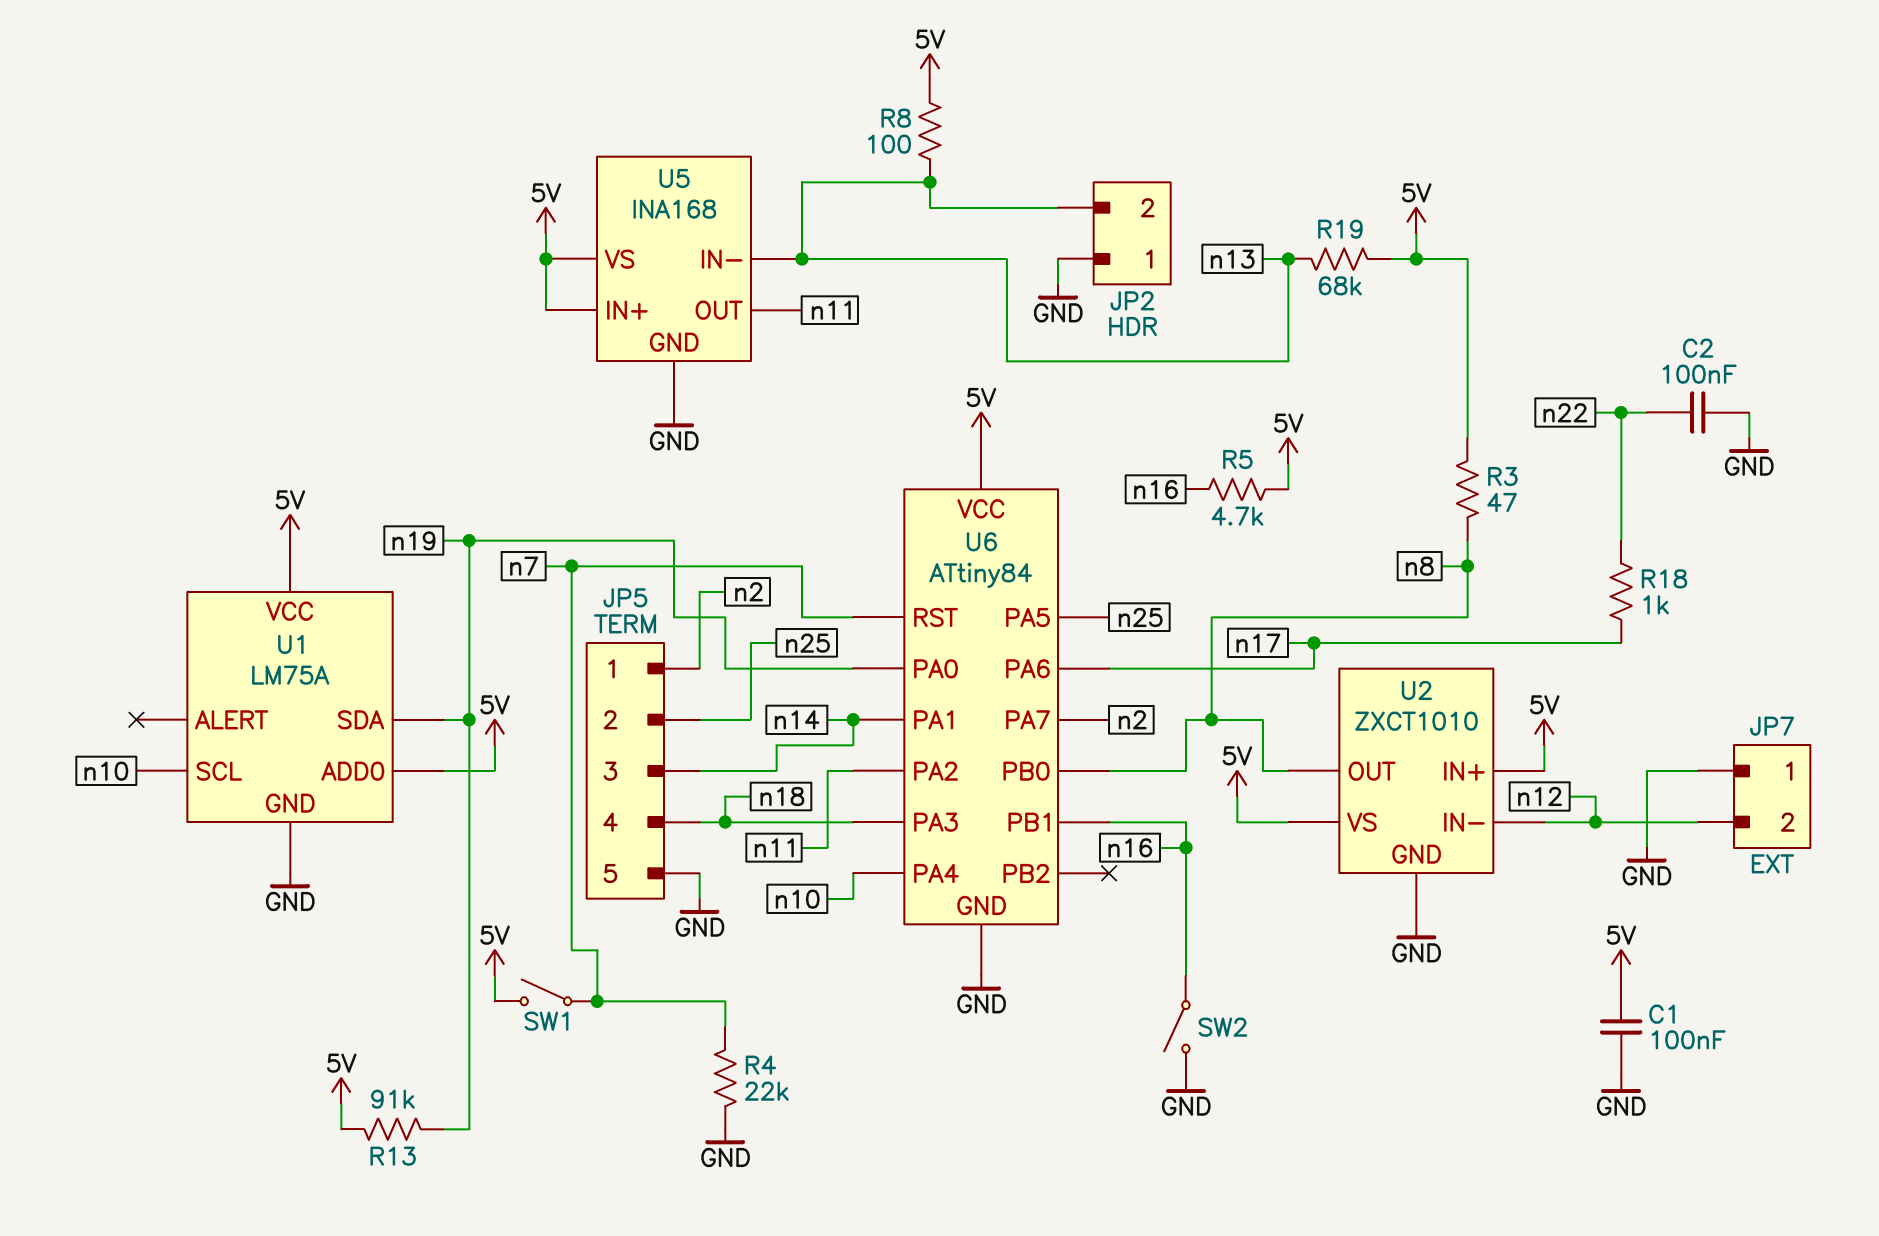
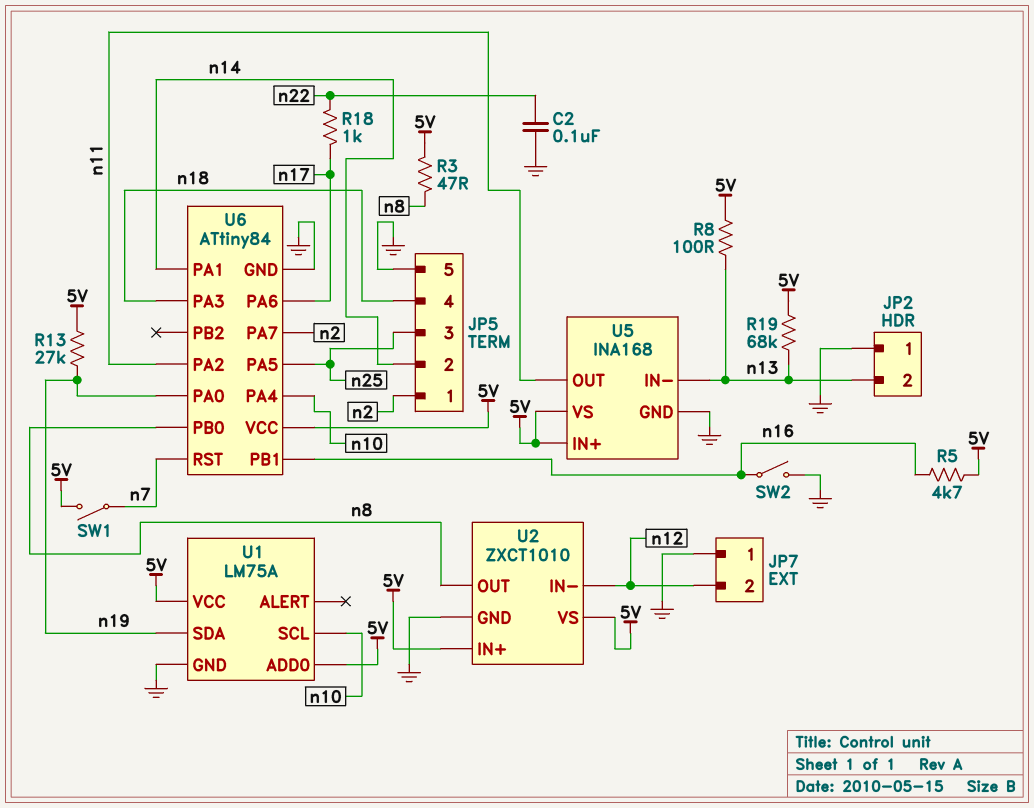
C1: 100nF (5V, GND) -> none
JP5 pin 2: n25 -> n14
JP5 pin 3: n14 -> n25
R4: 22k (GND, n7) -> none
R13: 91k (5V, n19) -> 27k (5V, n19)

